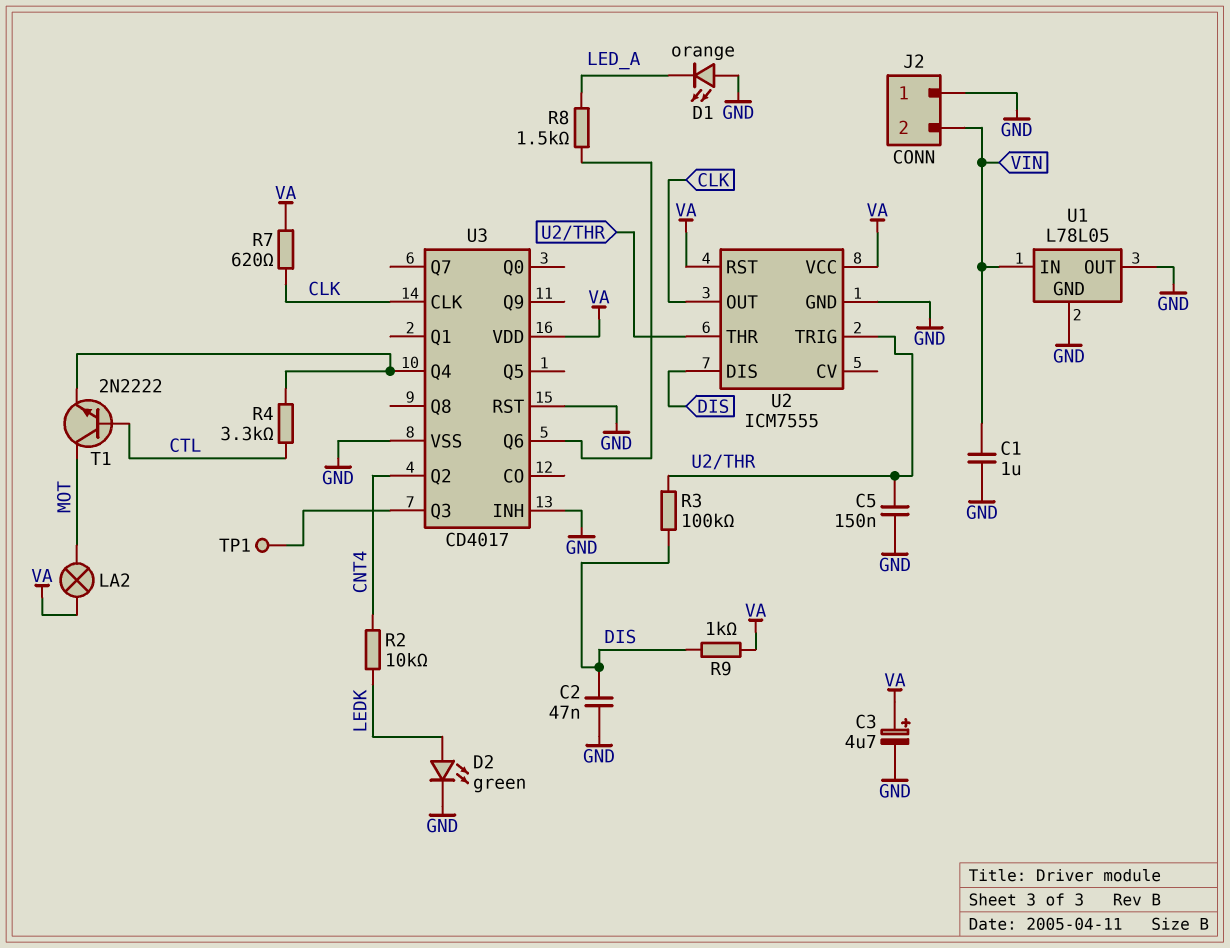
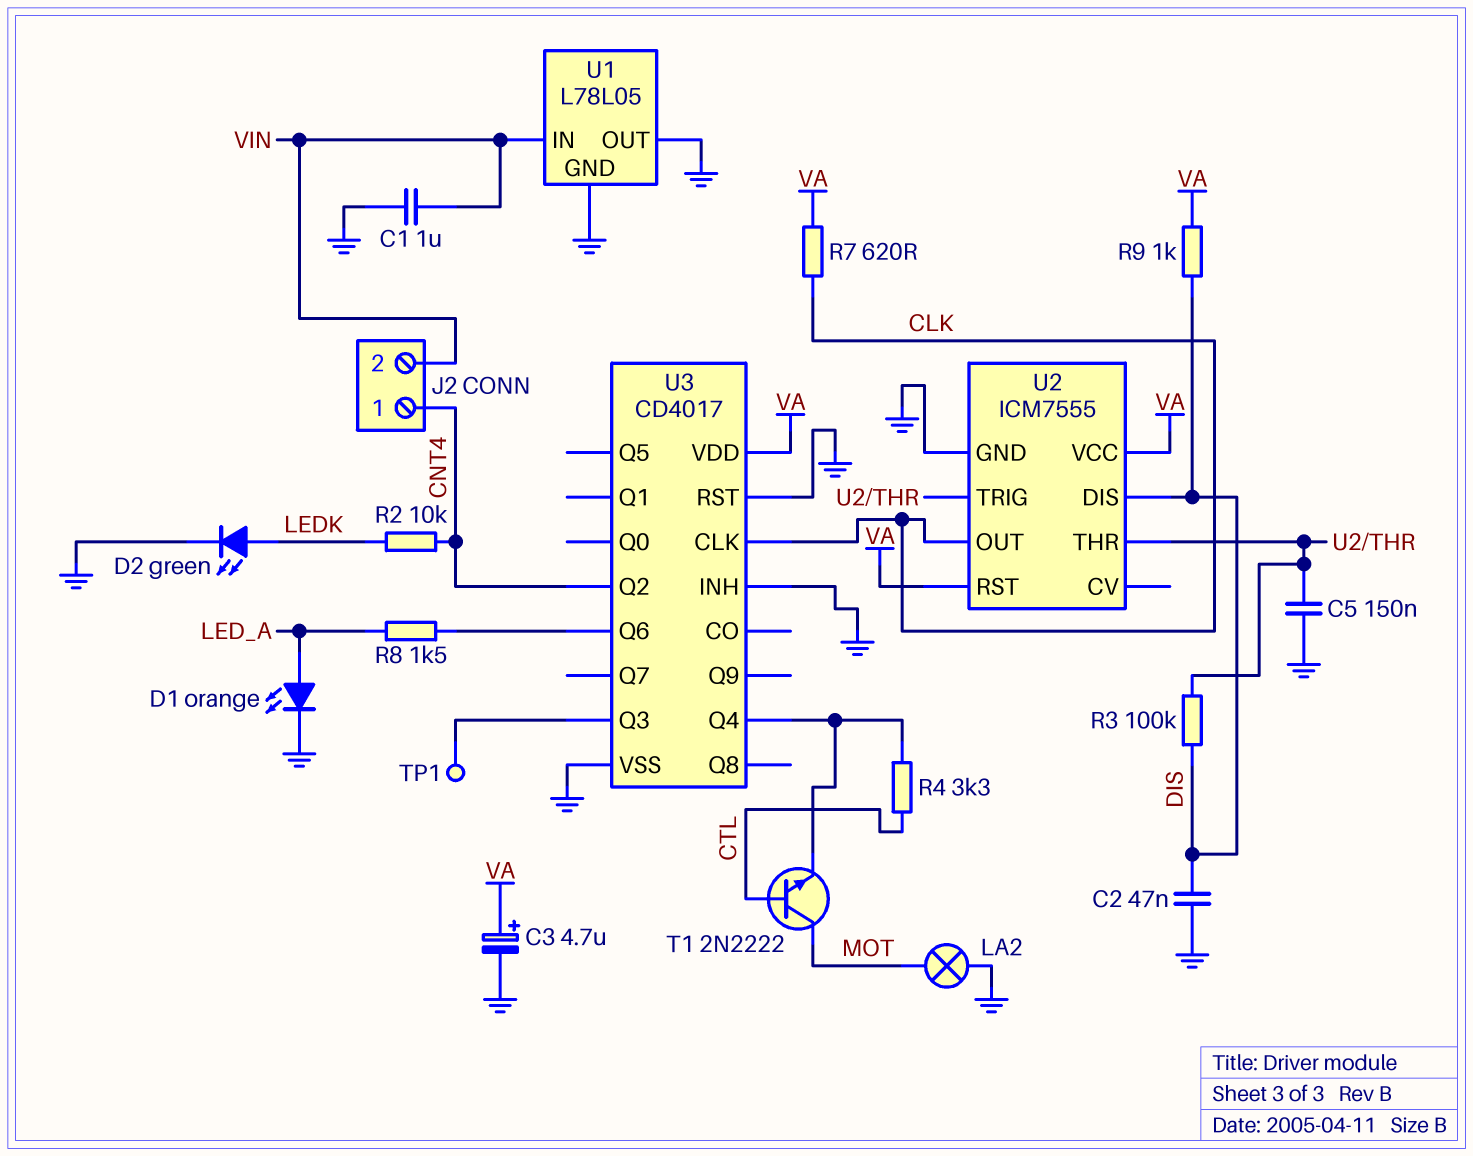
D1: LED orange (A GND, K LED_A) -> LED orange (A LED_A, K GND)
J2 pin 1: GND -> CNT4
LA2: lamp (MOT, VA) -> lamp (GND, MOT)

